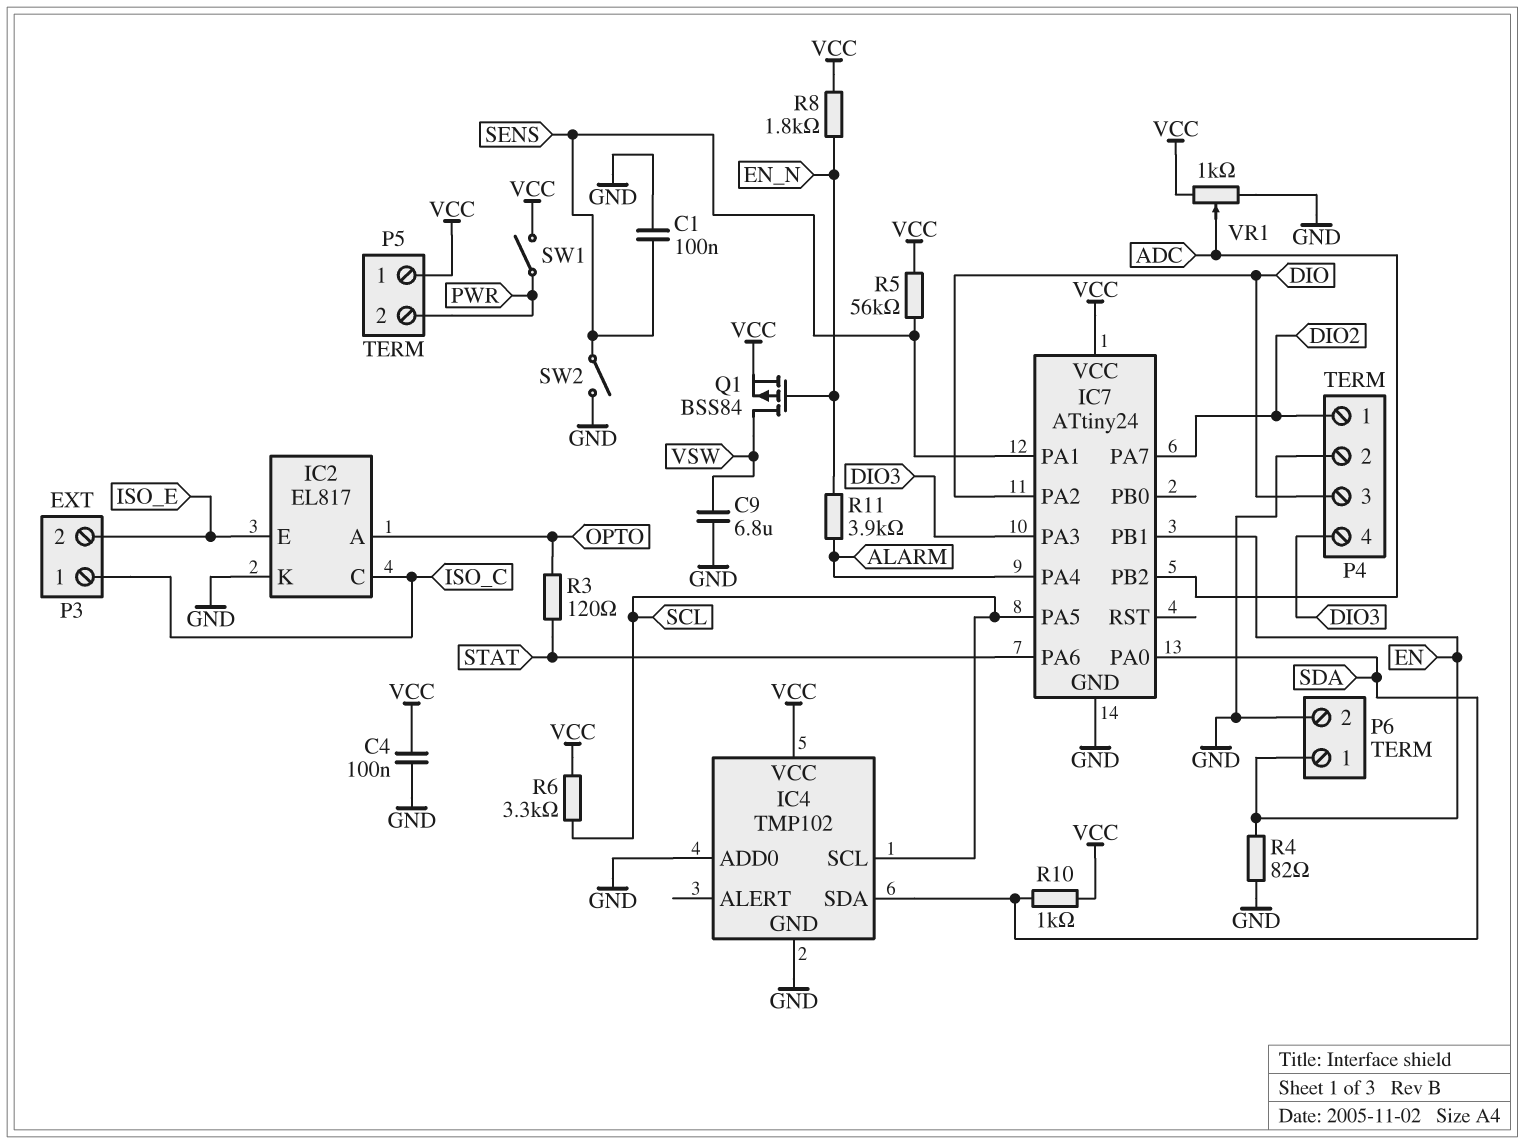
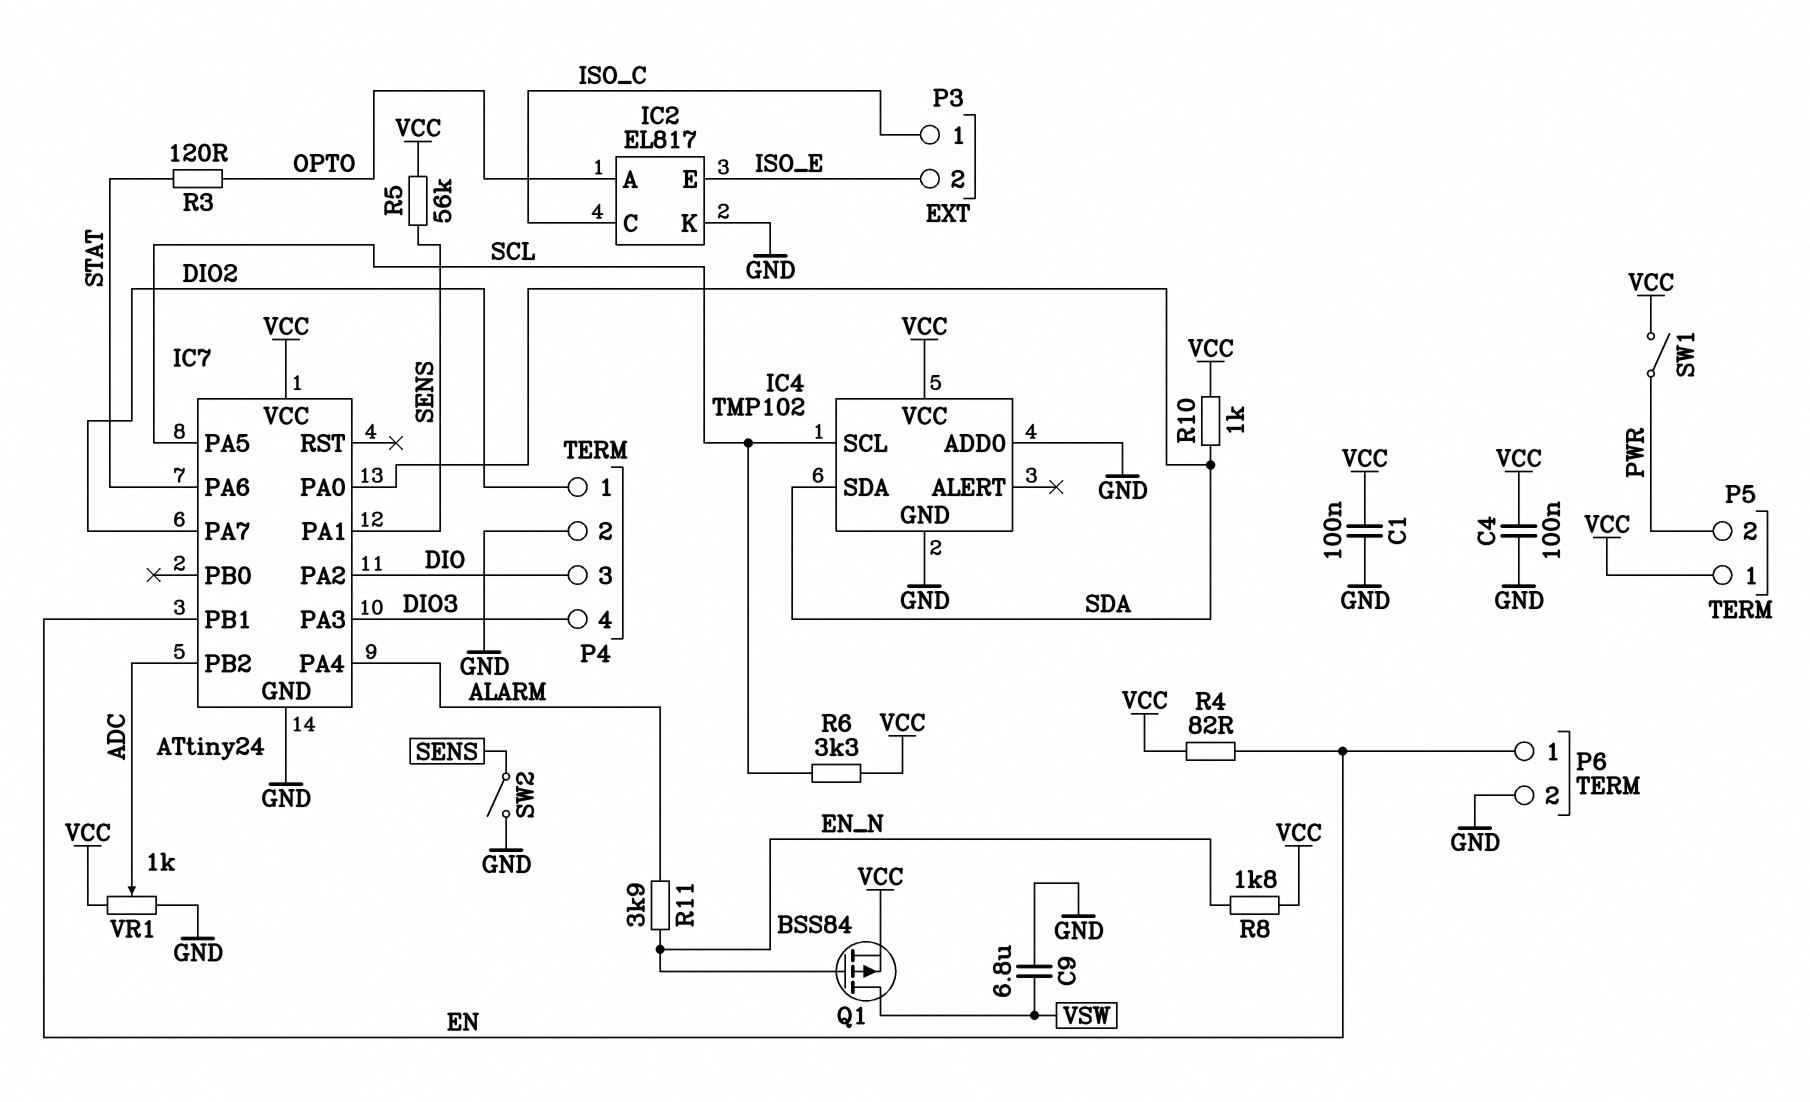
C1: 100nF (GND, SENS) -> 100nF (GND, VCC)
R4: 82 (EN, GND) -> 82 (EN, VCC)

